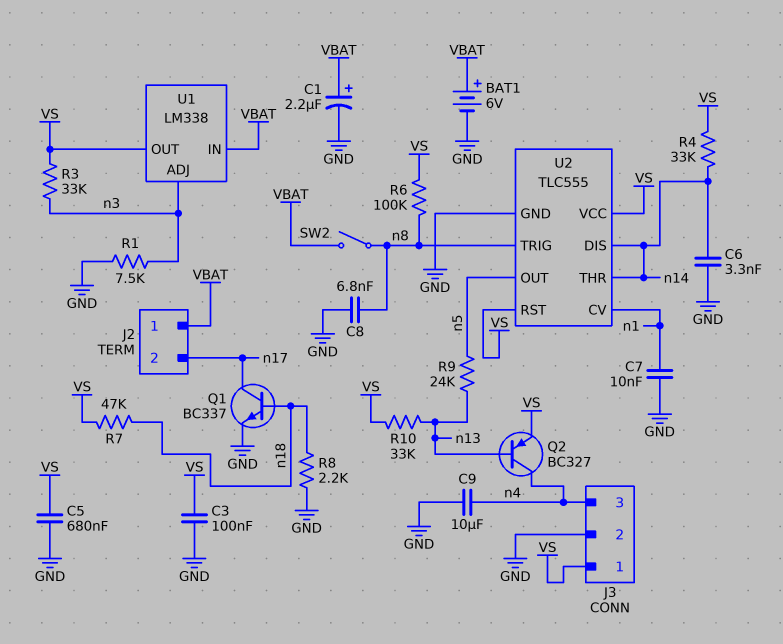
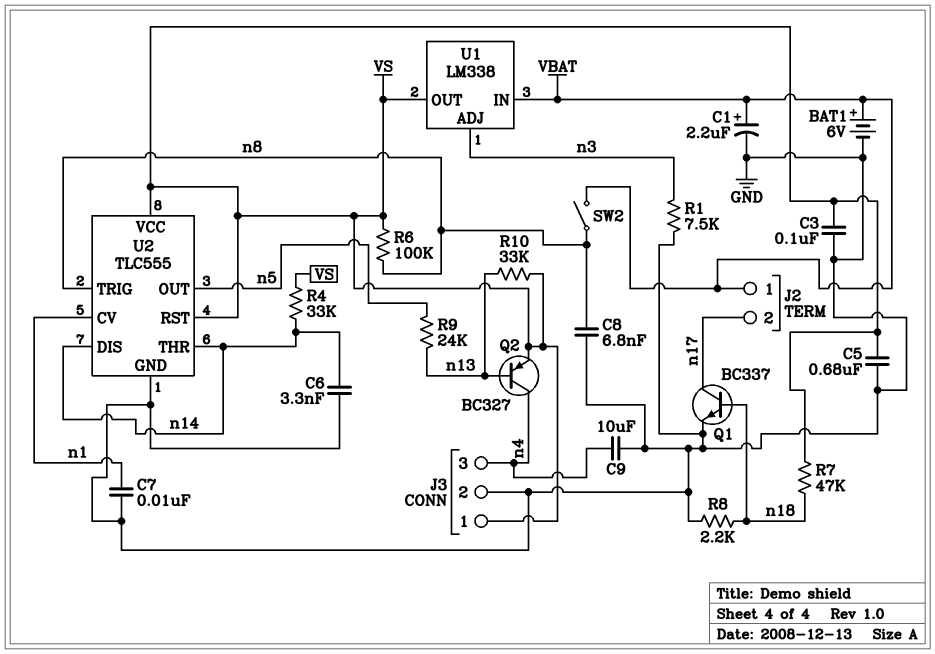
R3: 33k (VS, n3) -> none

